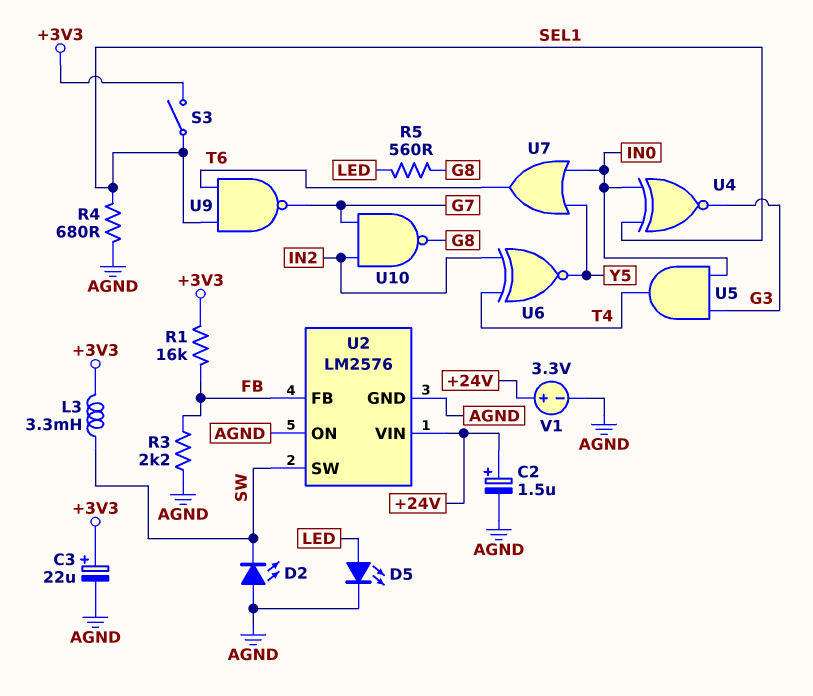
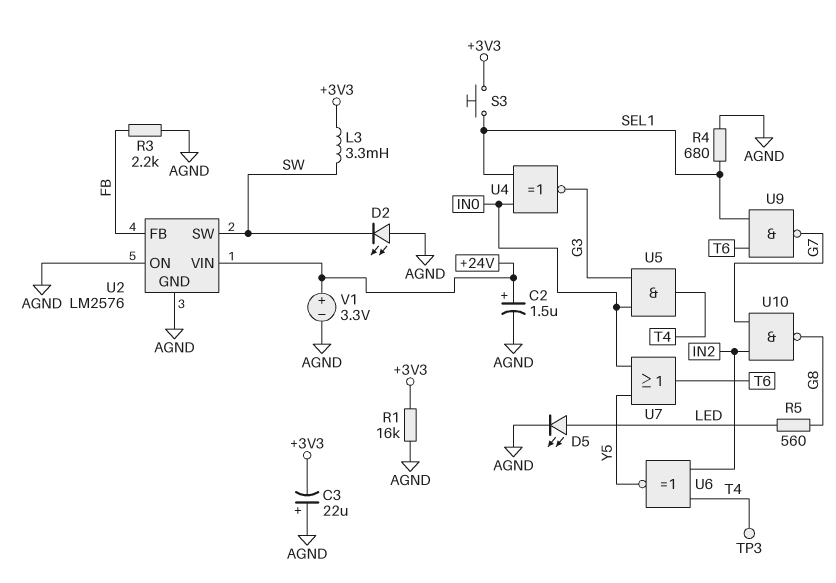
C3: 22uF (plus +3V3, minus AGND) -> 22uF (plus AGND, minus +3V3)
R1: 16k (+3V3, FB) -> 16k (+3V3, AGND)
S3: switch (+3V3, SEL1) -> button (+3V3, SEL1)
TP3: none -> test point (T4)

